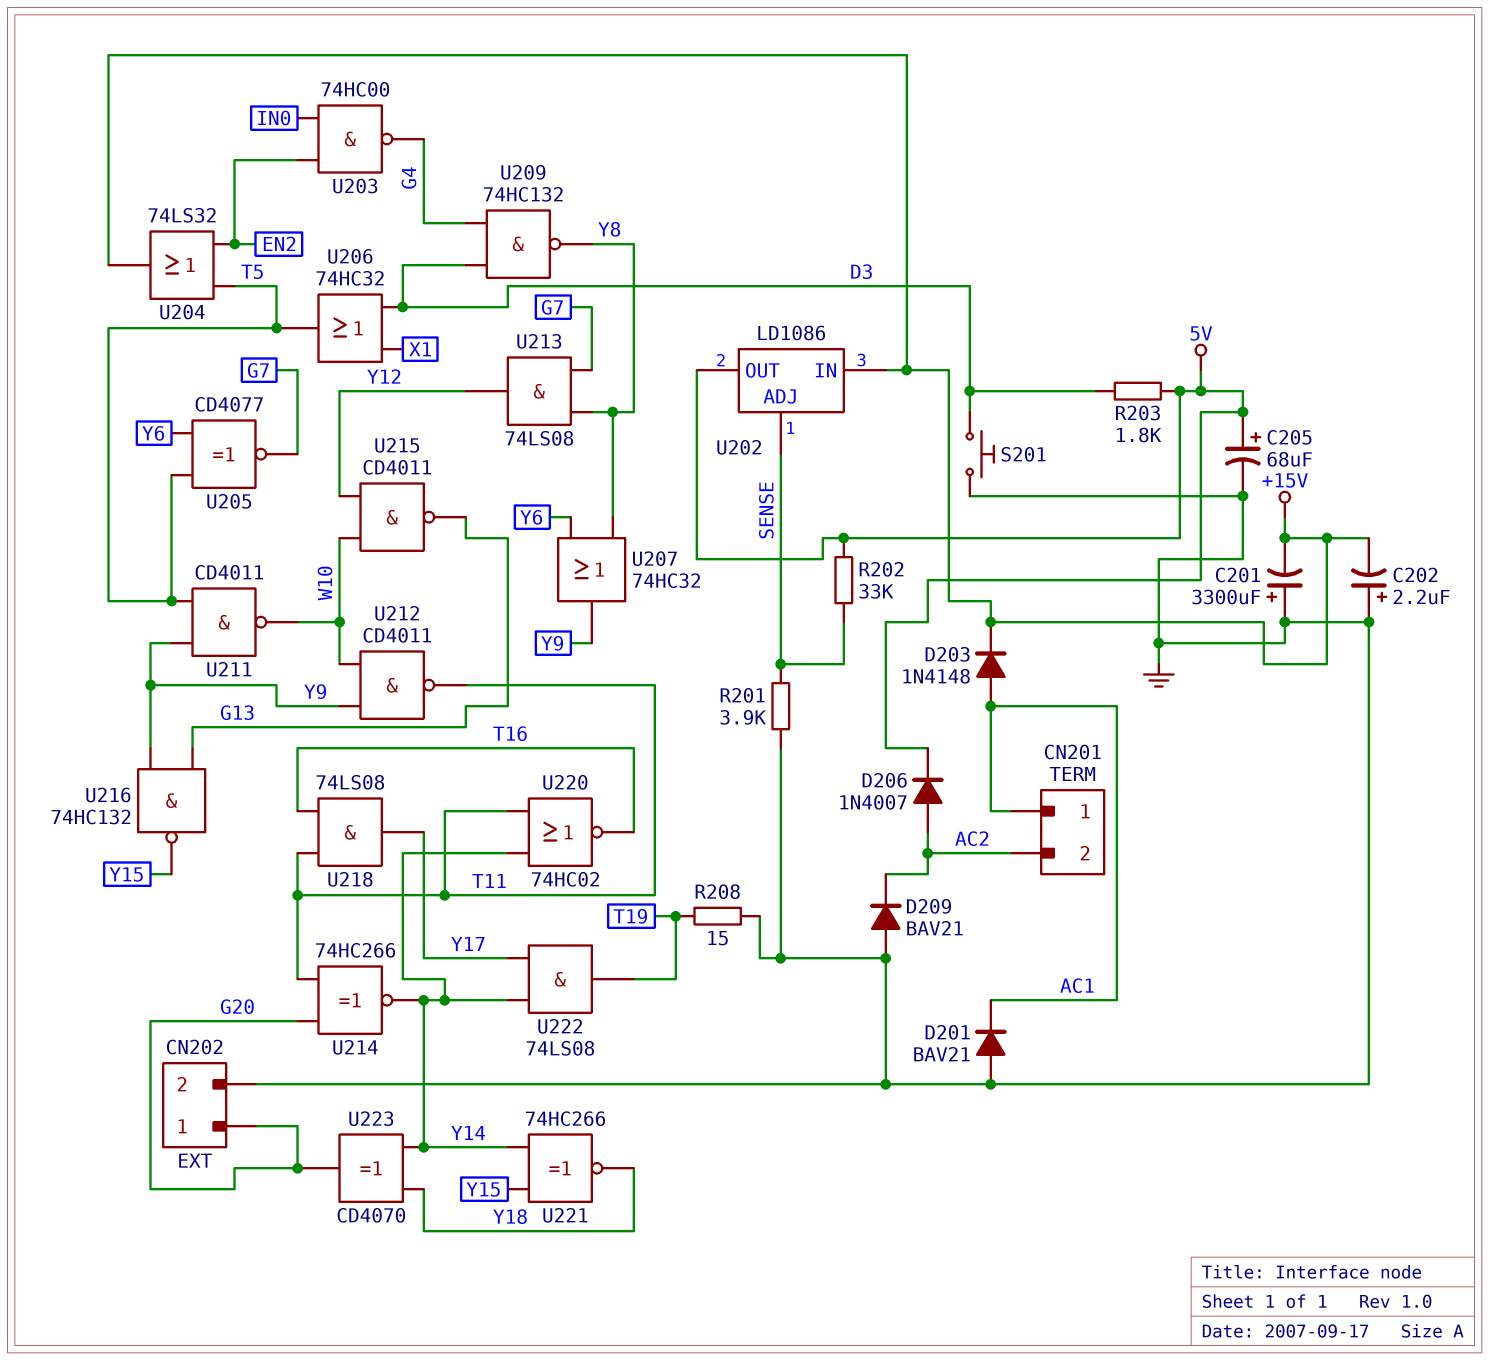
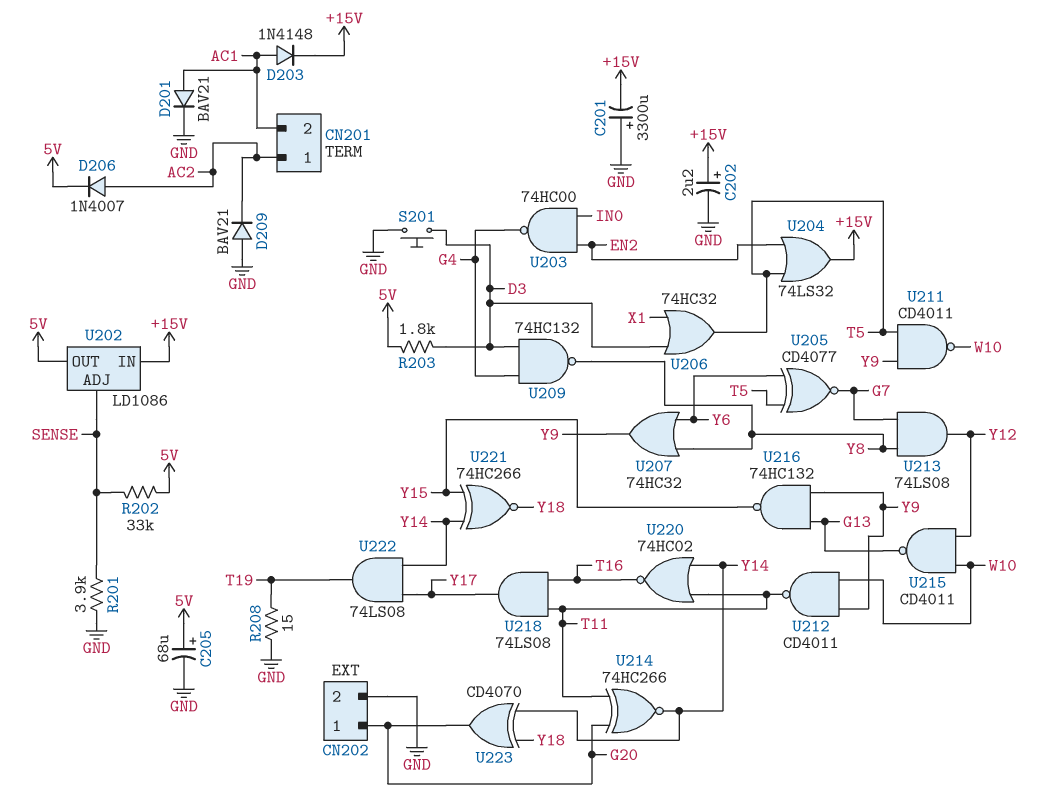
C202: 2.2uF (plus GND, minus +15V) -> 2.2uF (plus +15V, minus GND)
CN201 pin 1: AC1 -> AC2
CN201 pin 2: AC2 -> AC1
D201: diode BAV21 (A GND, K AC1) -> diode BAV21 (A AC1, K GND)

